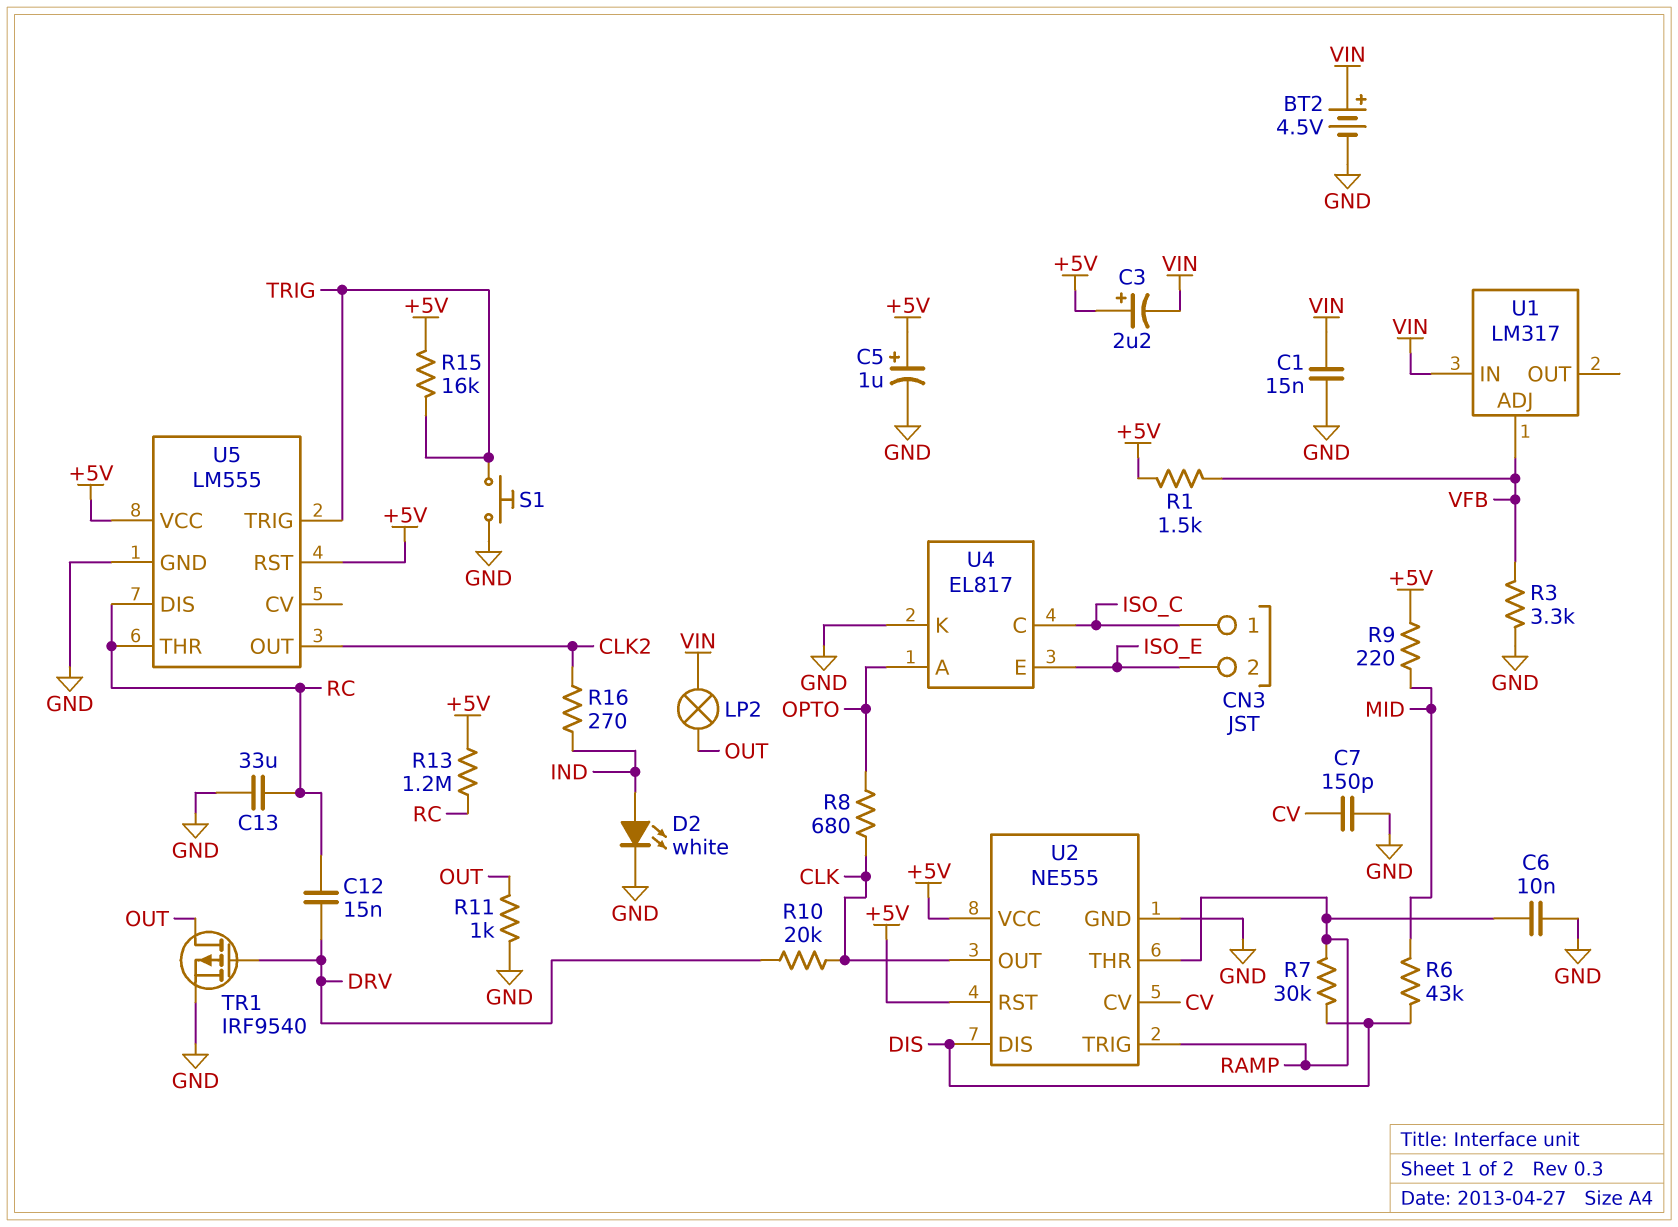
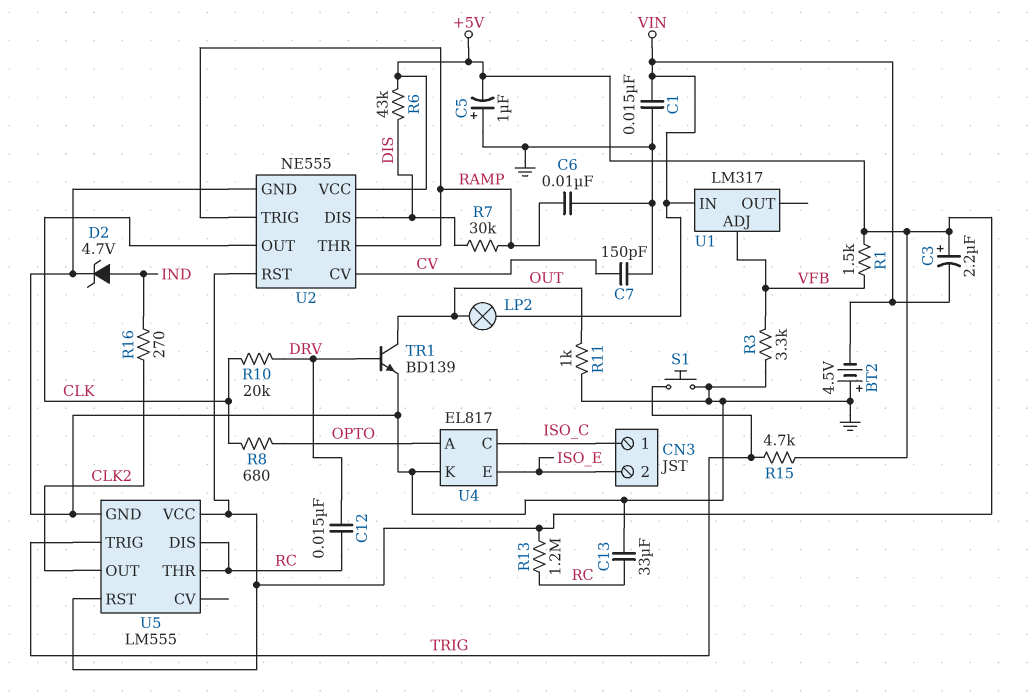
BT2: 4.5V (plus VIN, minus GND) -> 4.5V (plus GND, minus VIN)
C5: 1uF (plus +5V, minus GND) -> 1uF (plus GND, minus +5V)
D2: LED white (A IND, K GND) -> zener 4.7V (A IND, K GND)
R6: 43k (DIS, MID) -> 43k (+5V, DIS)
R9: 220 (+5V, MID) -> none
R15: 16k (+5V, TRIG) -> 4.7k (+5V, TRIG)
TR1: PMOS IRF9540 (G DRV, D OUT, S GND) -> NPN BD139 (B DRV, C OUT, E GND)

